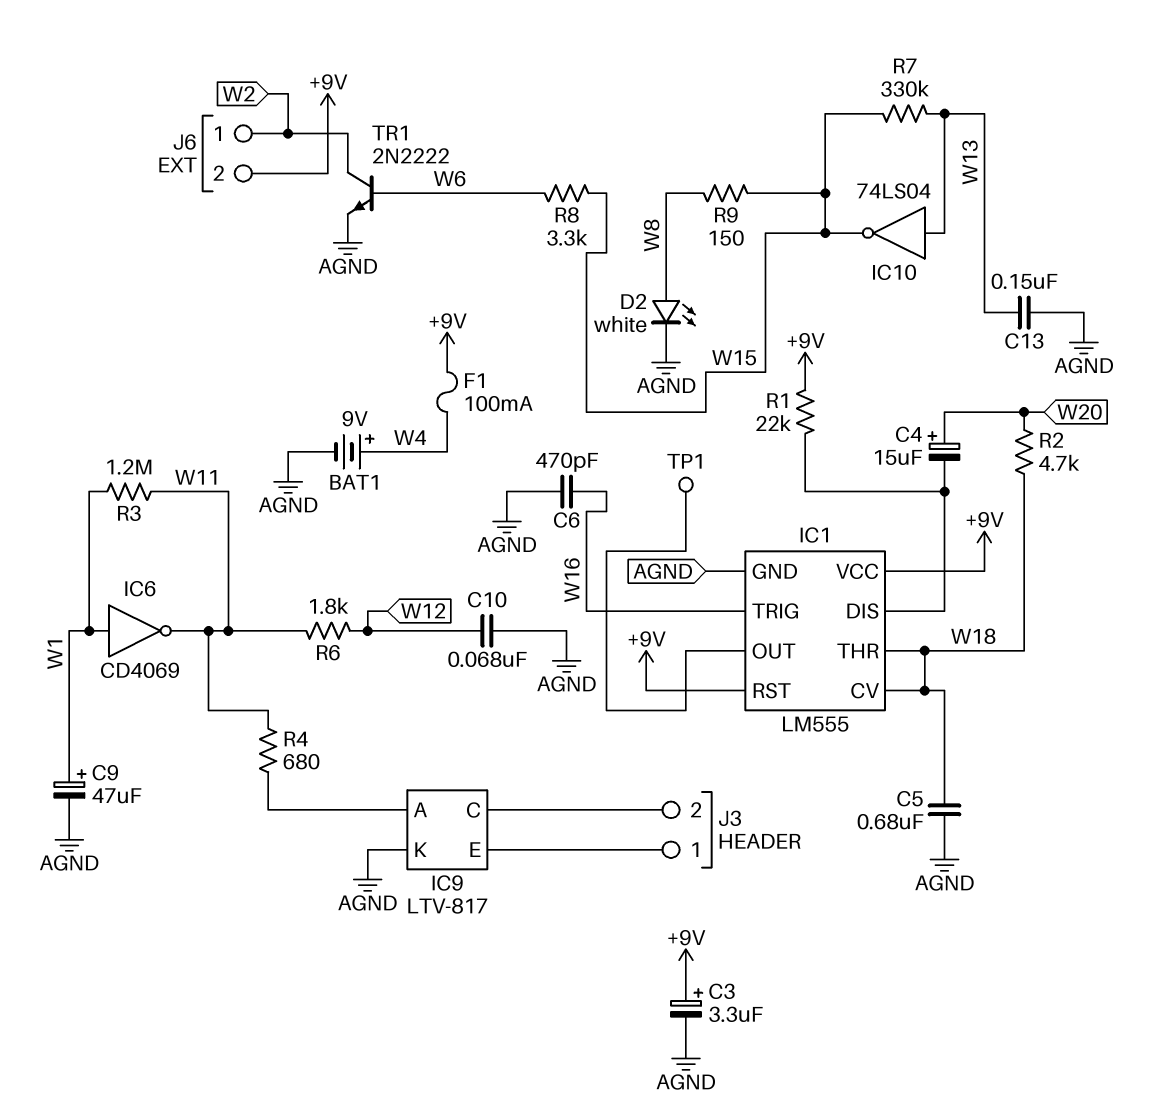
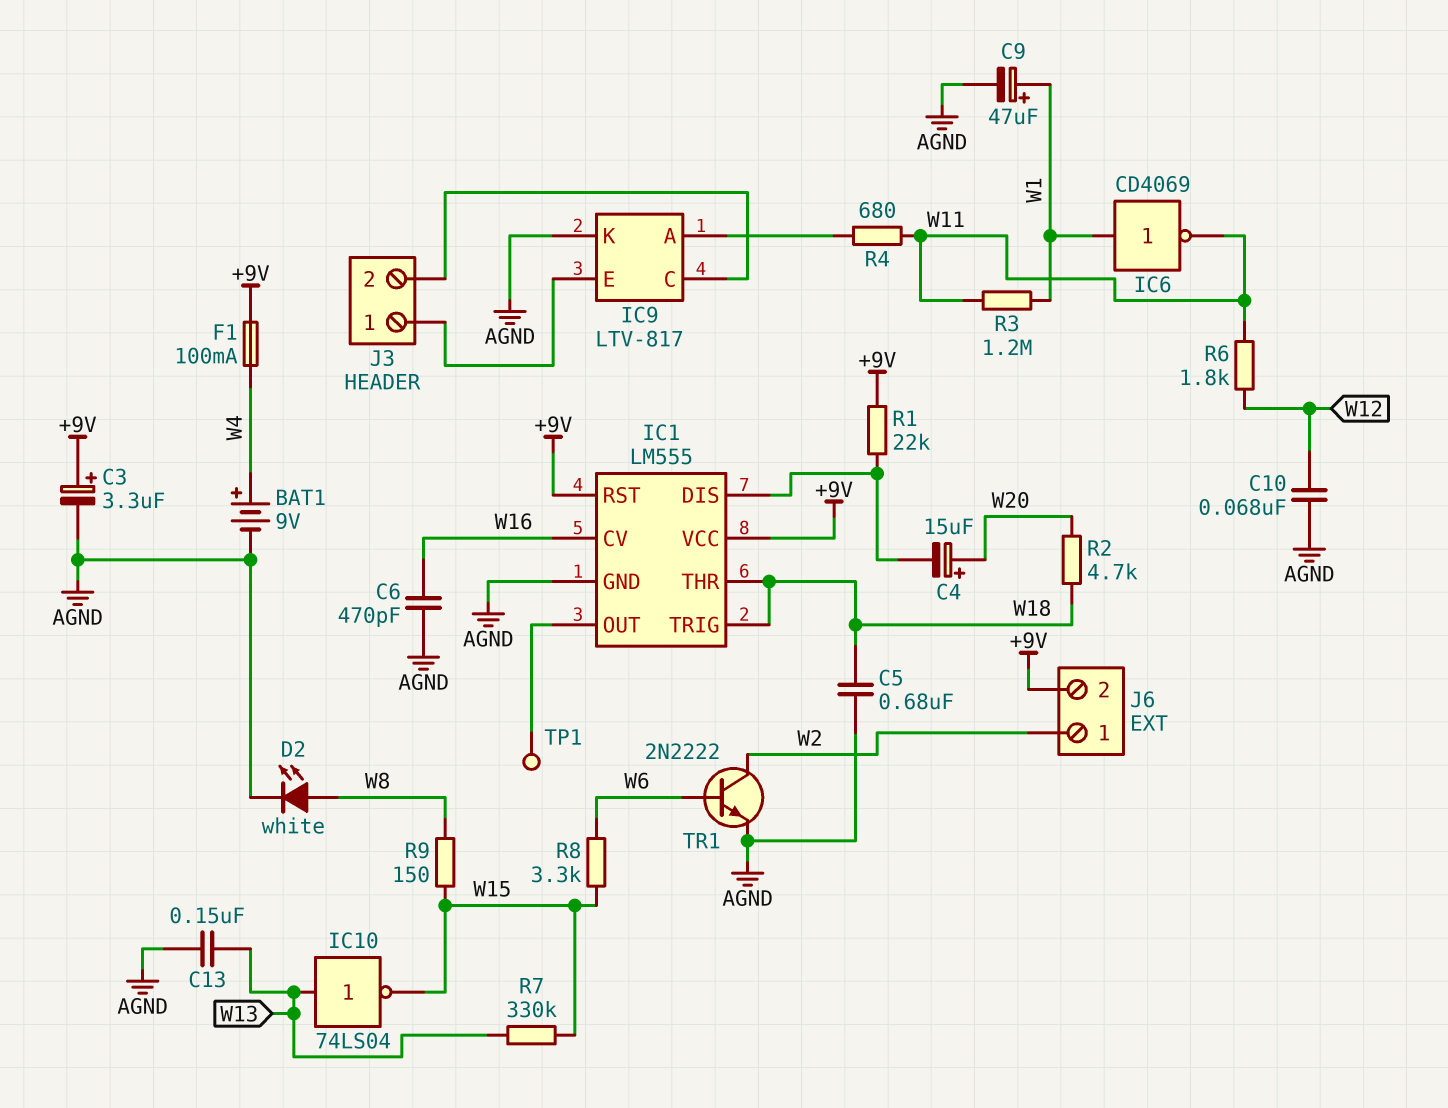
IC1 pin CV: W18 -> W16
IC1 pin TRIG: W16 -> W18

